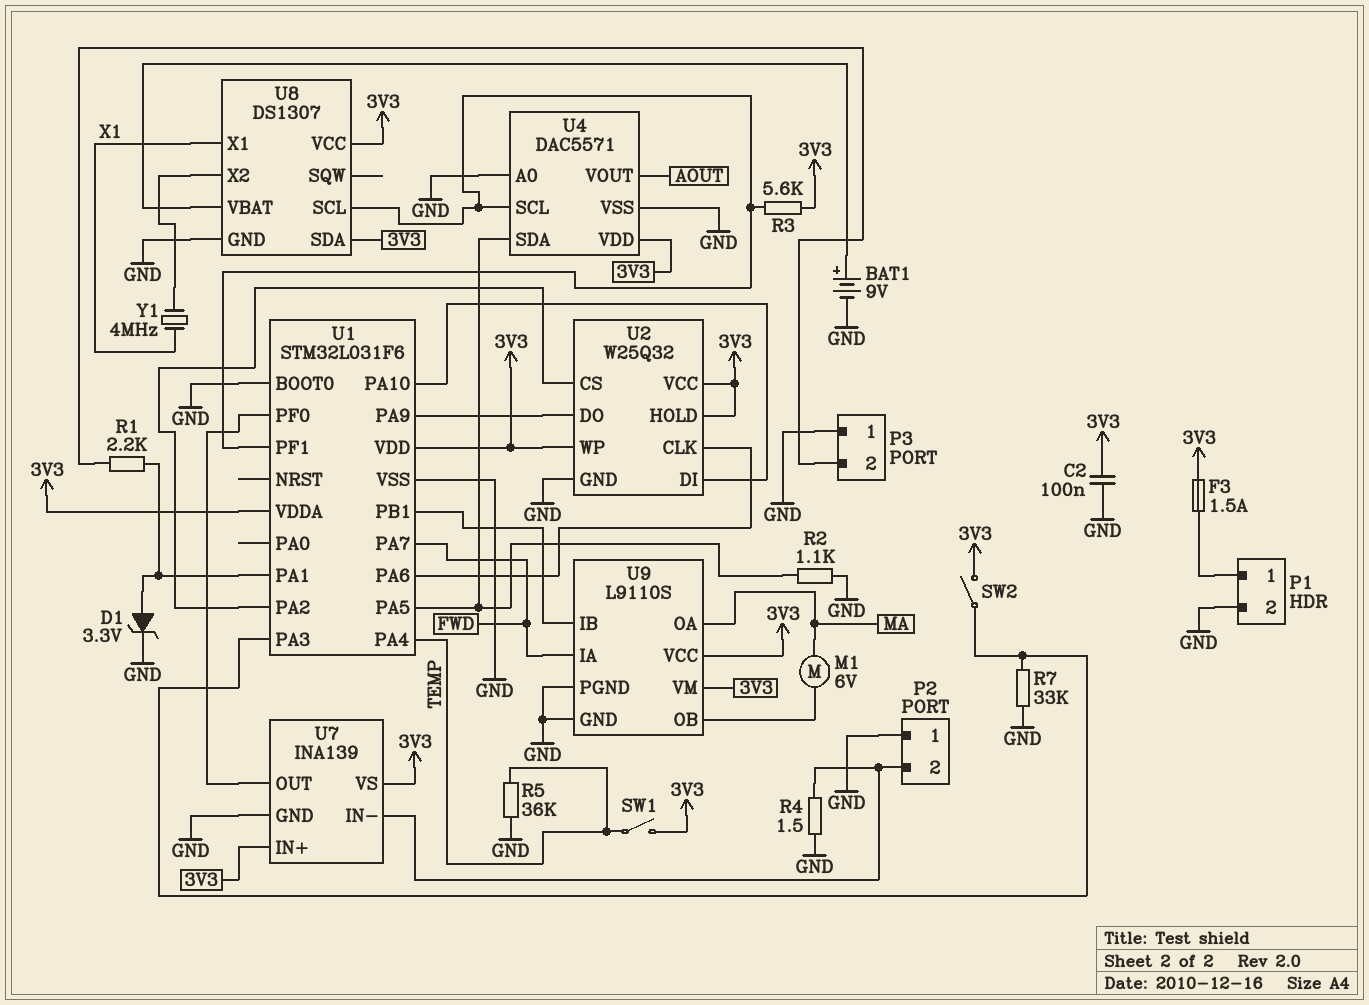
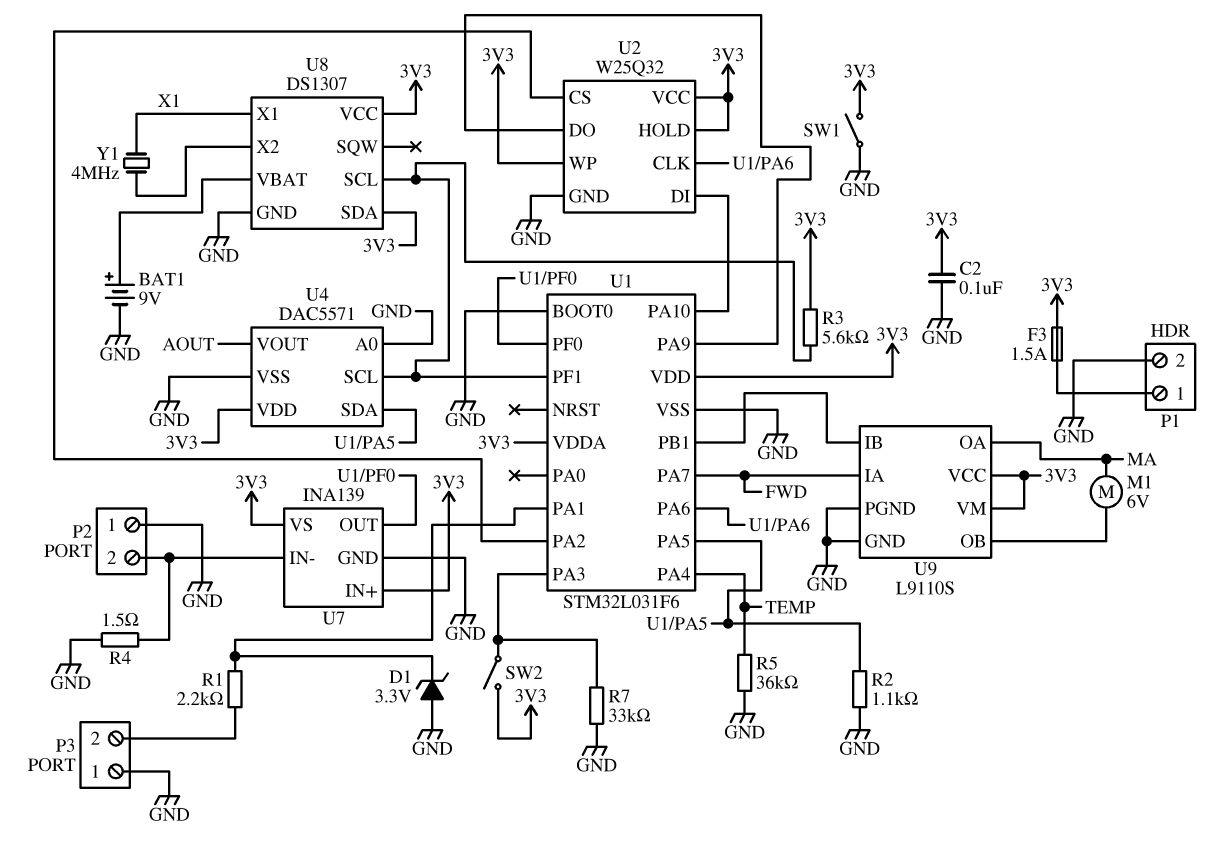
D1: zener 3.3V (A U1/PA1, K GND) -> zener 3.3V (A GND, K U1/PA1)
SW1: switch (3V3, TEMP) -> switch (3V3, GND)

